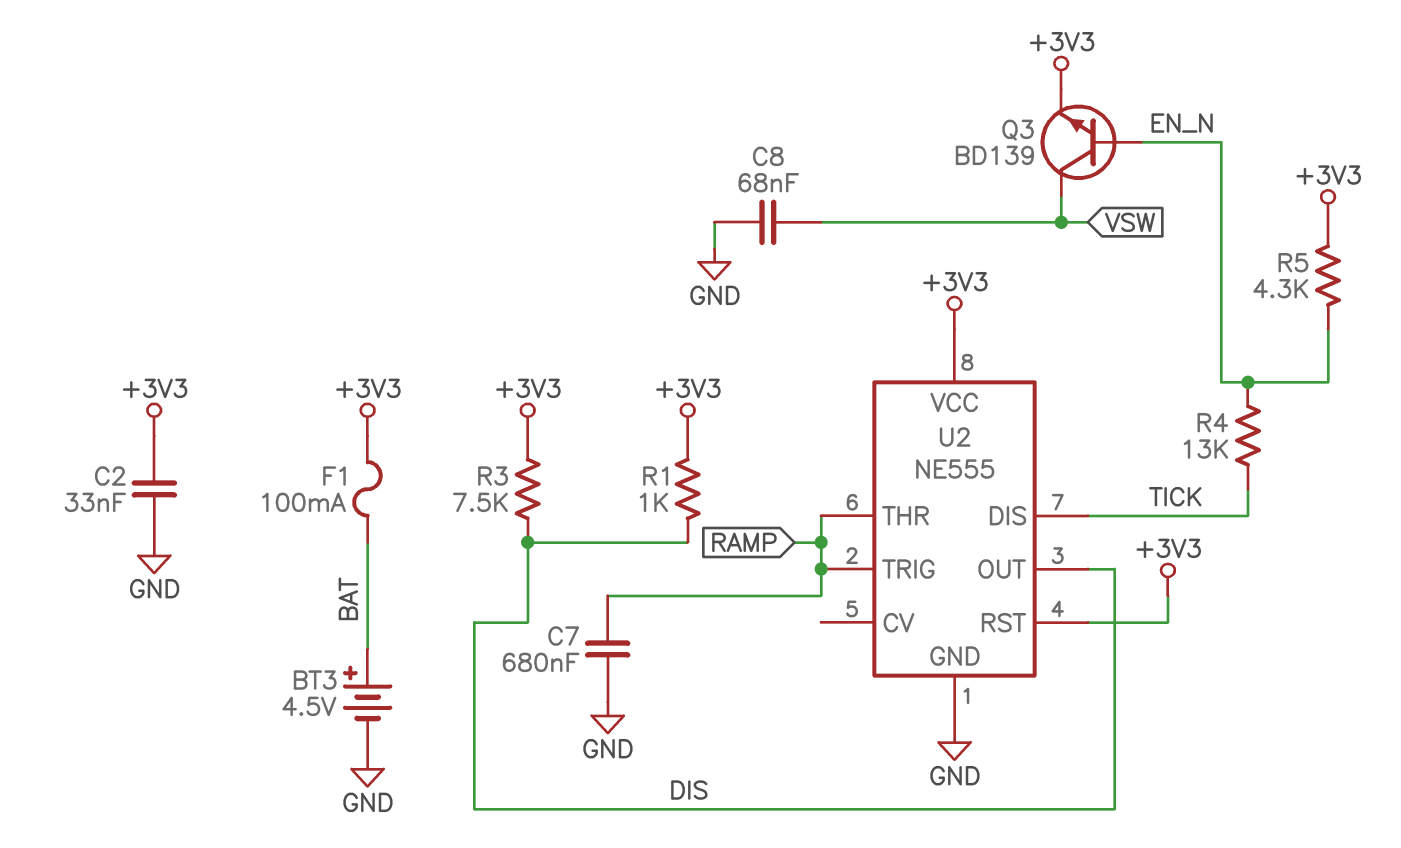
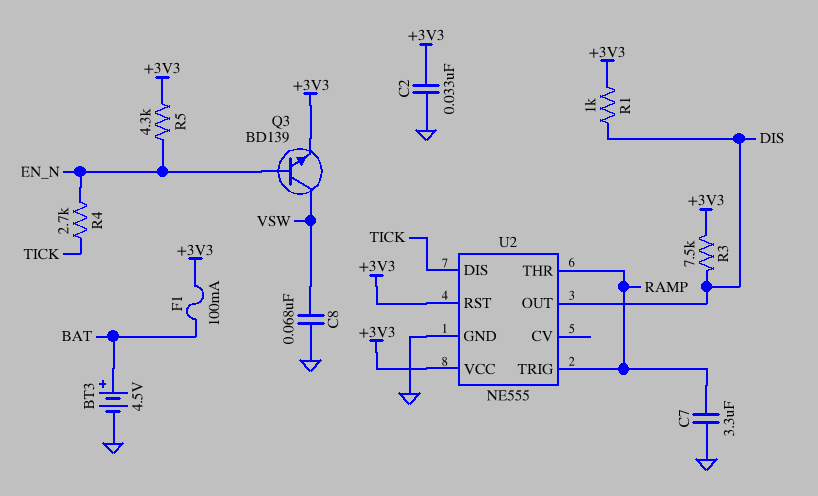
C7: 680nF (GND, RAMP) -> 3.3uF (GND, RAMP)
R4: 13k (EN_N, TICK) -> 2.7k (EN_N, TICK)

